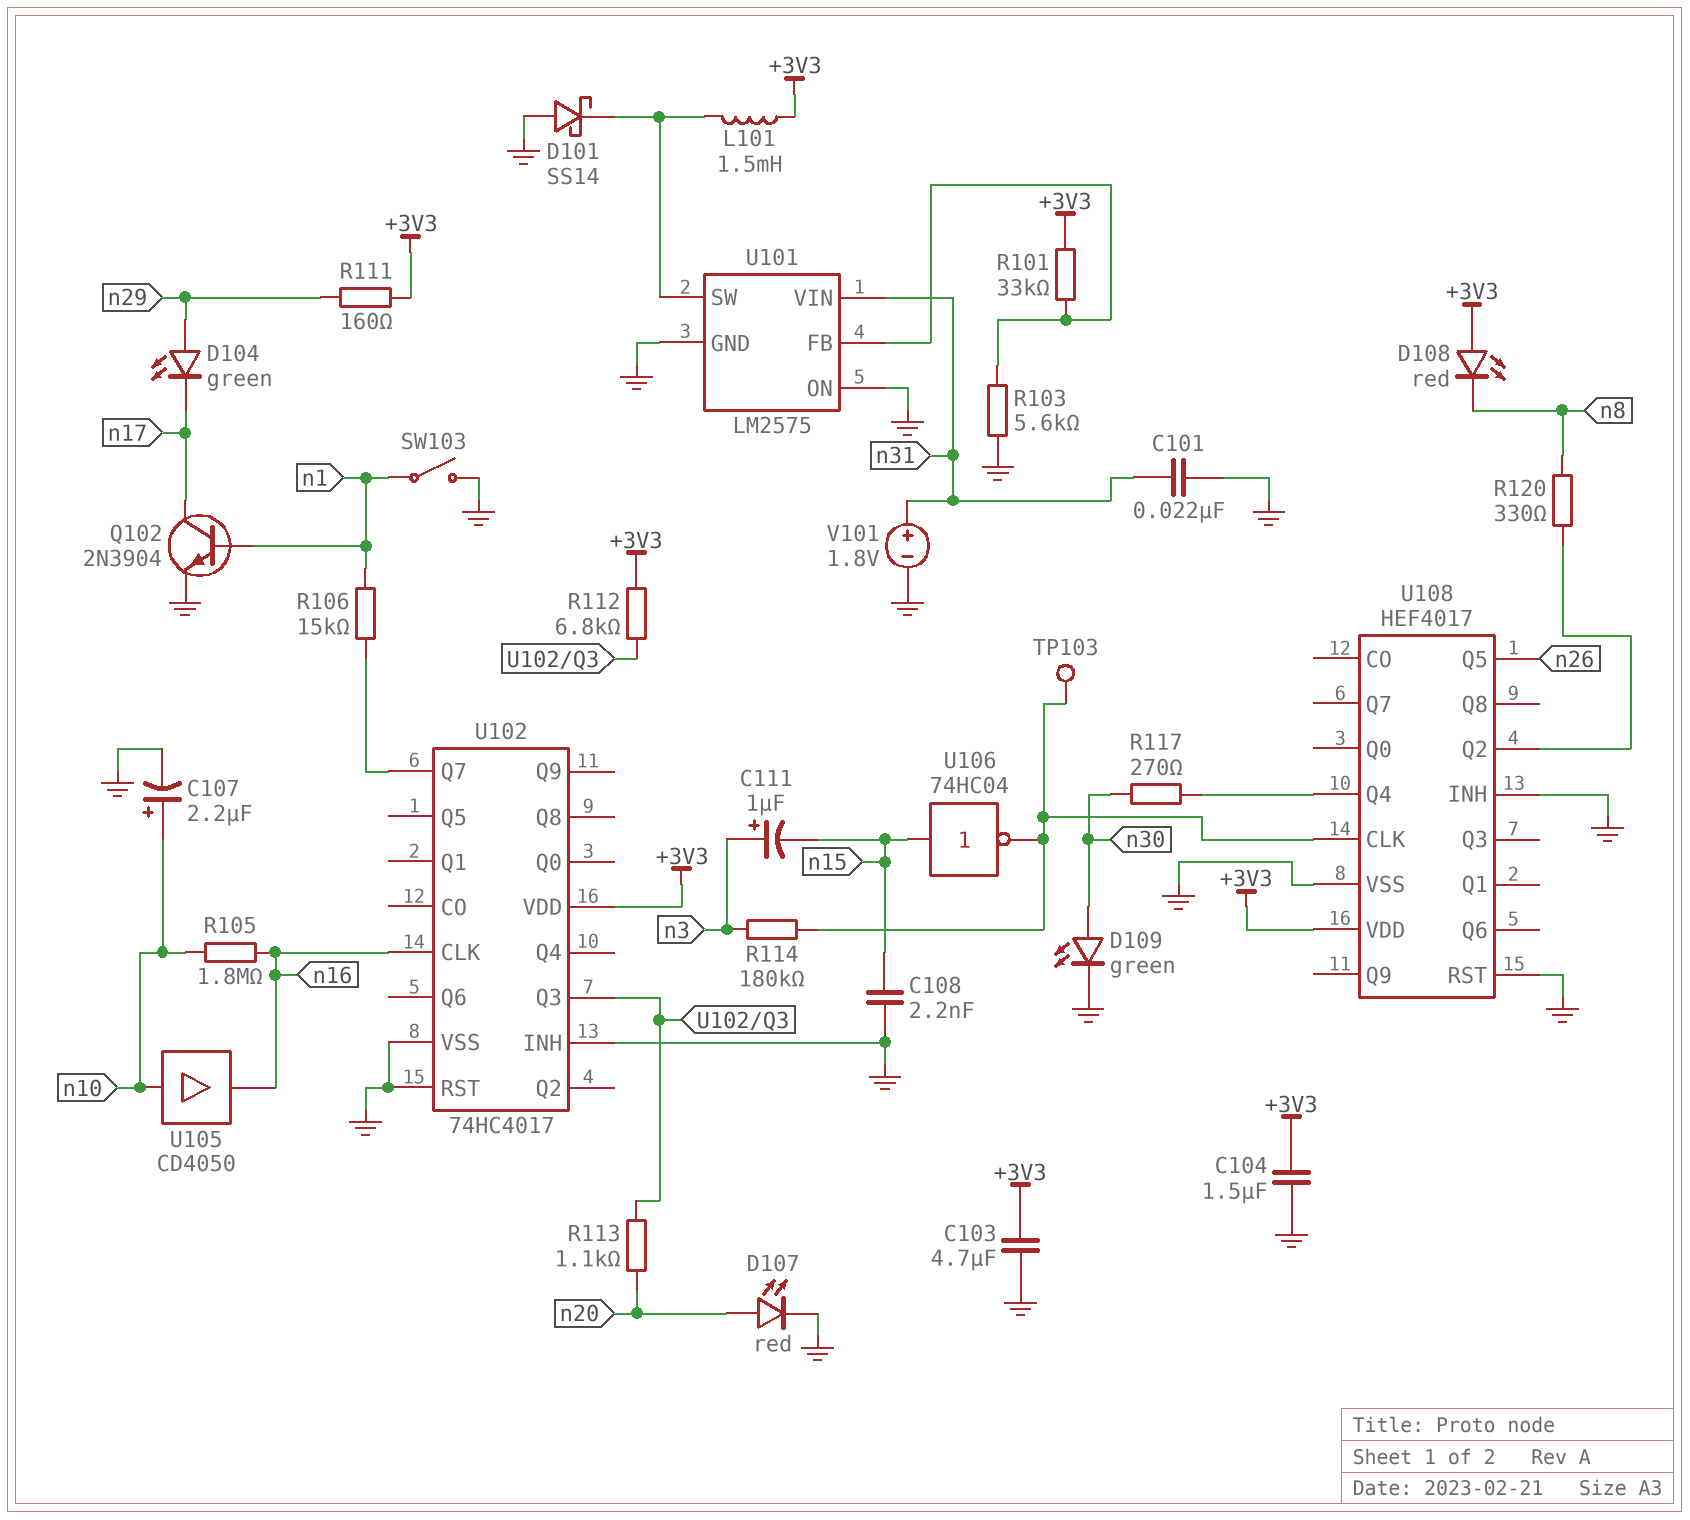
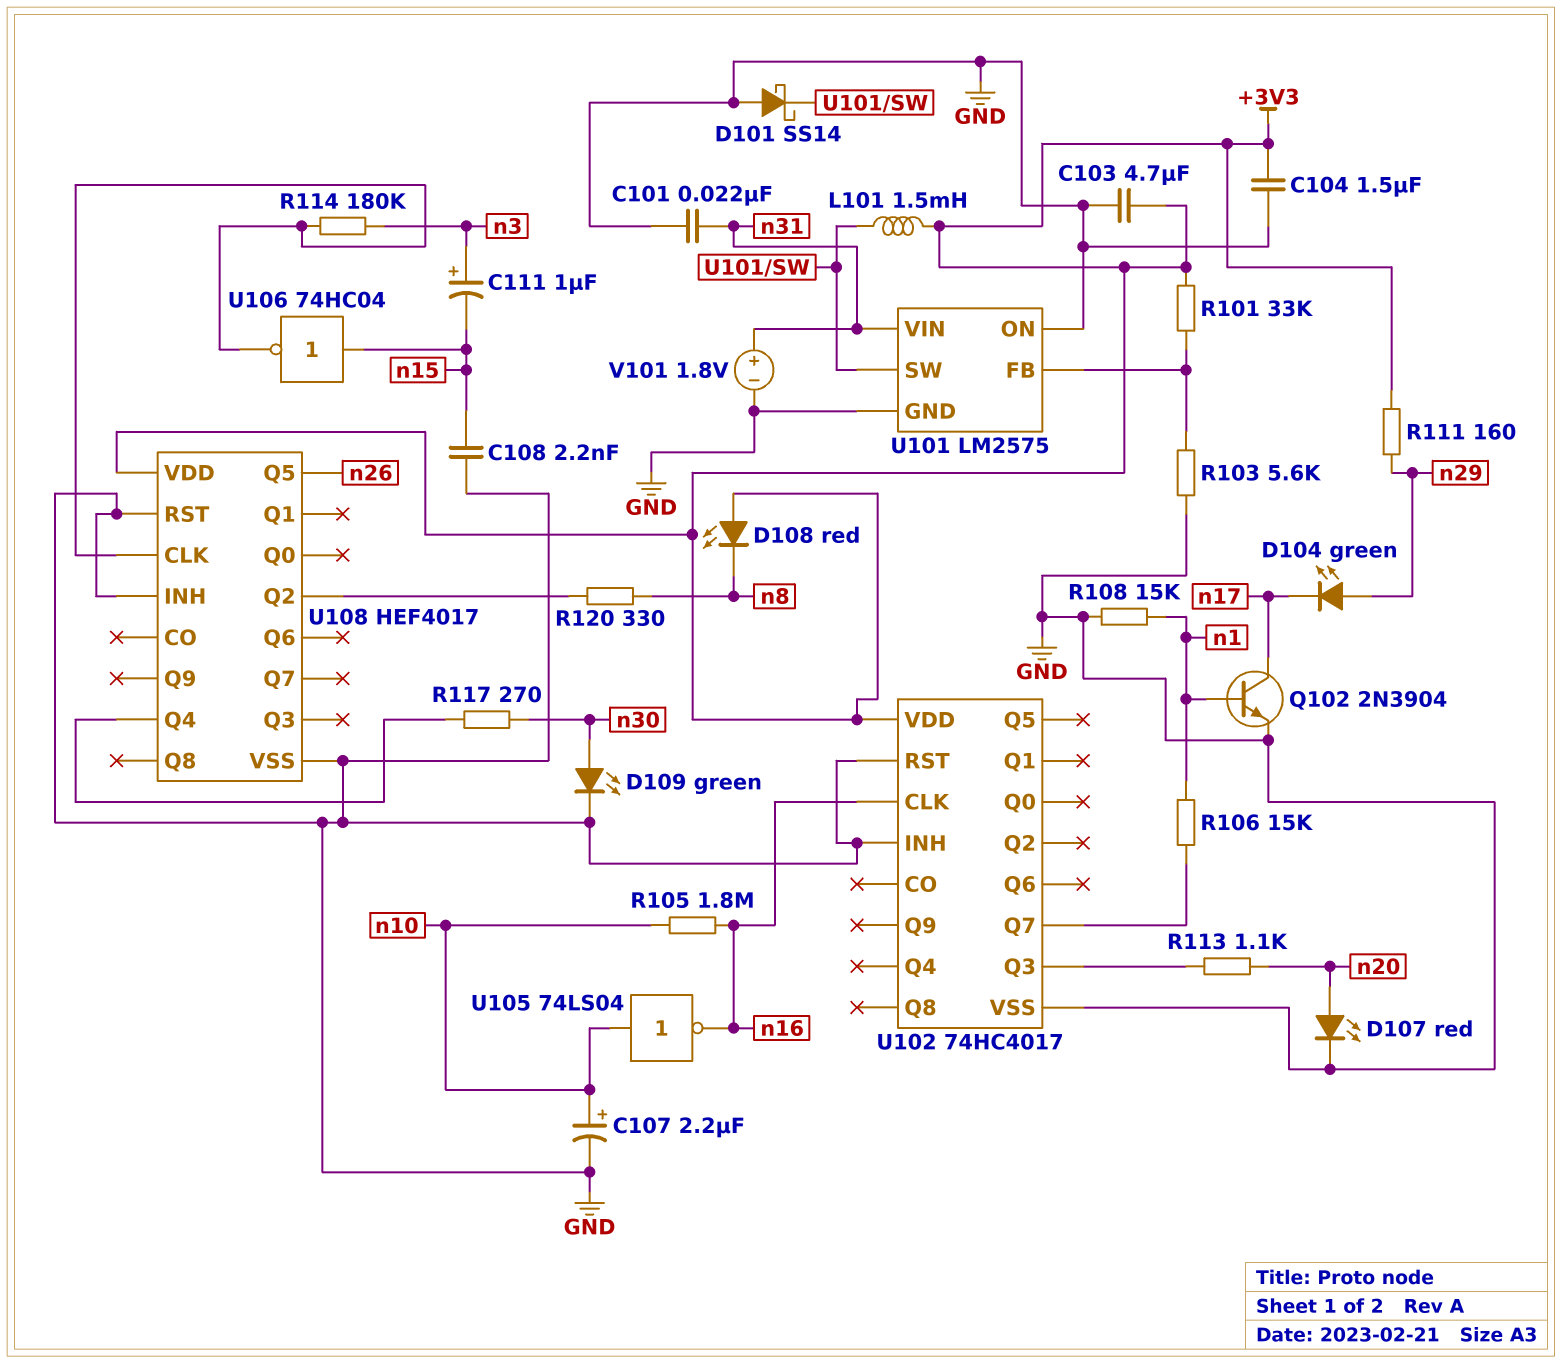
R108: none -> 15k (GND, n1)
R112: 6.8k (+3V3, U102/Q3) -> none
SW103: switch (GND, n1) -> none
TP103: test point (U108/CLK) -> none
U105: buffer CD4050 (in n10, out n16) -> NOT 74LS04 (in n10, out n16)

